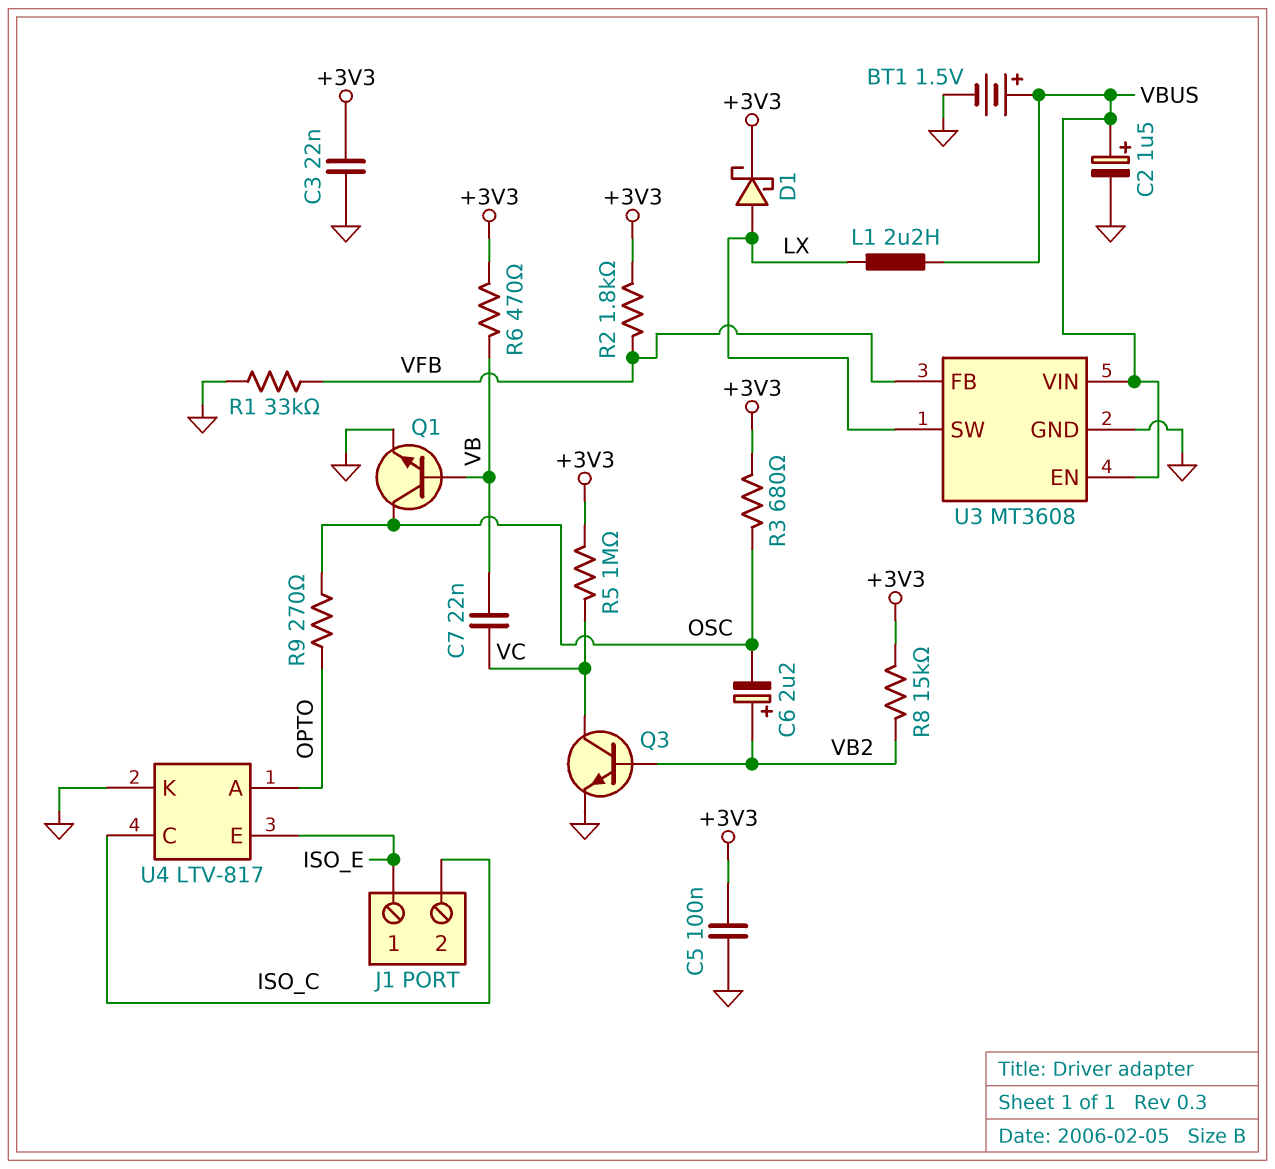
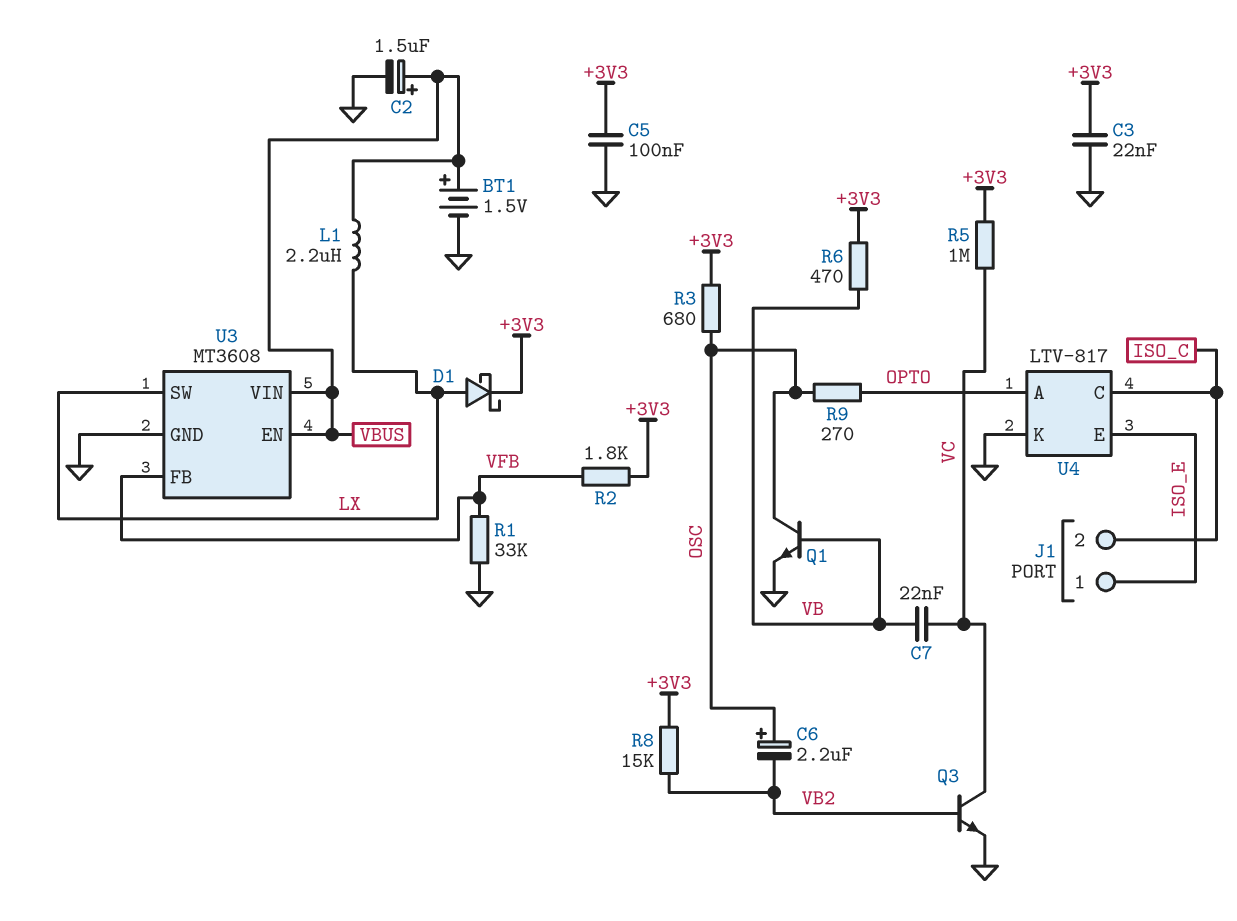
C6: 2.2uF (plus VB2, minus OSC) -> 2.2uF (plus OSC, minus VB2)

